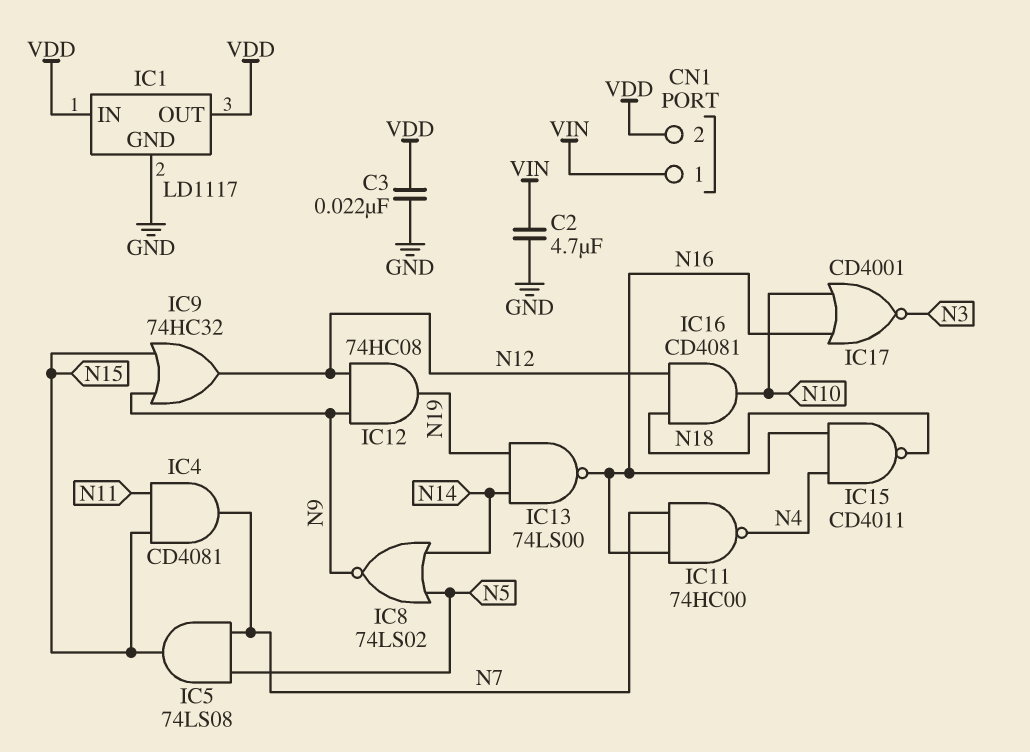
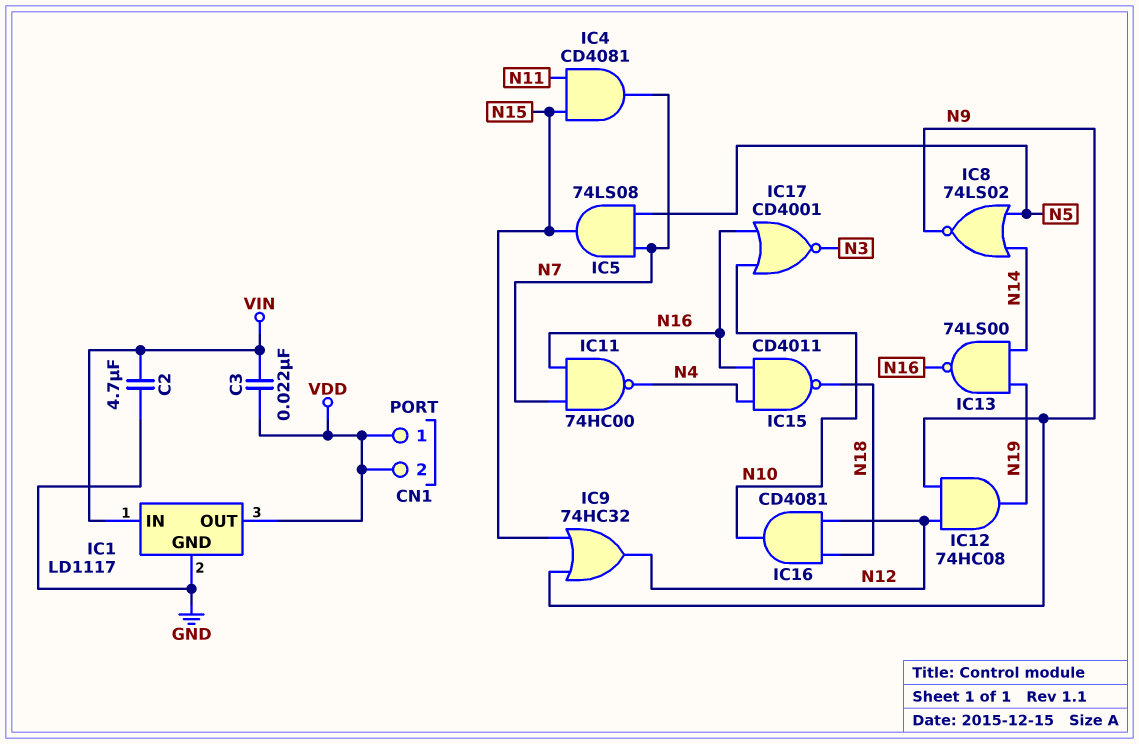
C3: 22nF (GND, VDD) -> 22nF (VDD, VIN)
CN1 pin 1: VIN -> VDD
IC1 pin IN: VDD -> VIN

